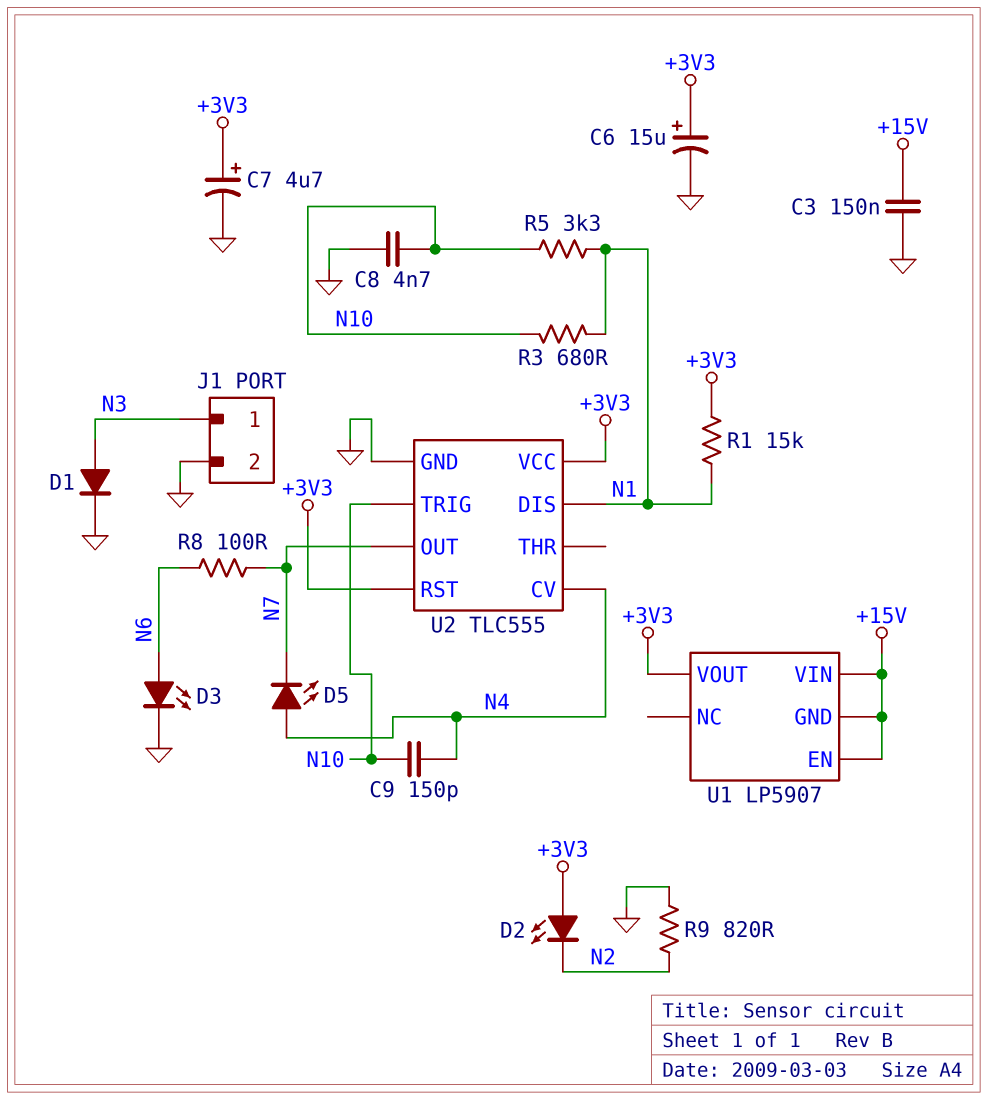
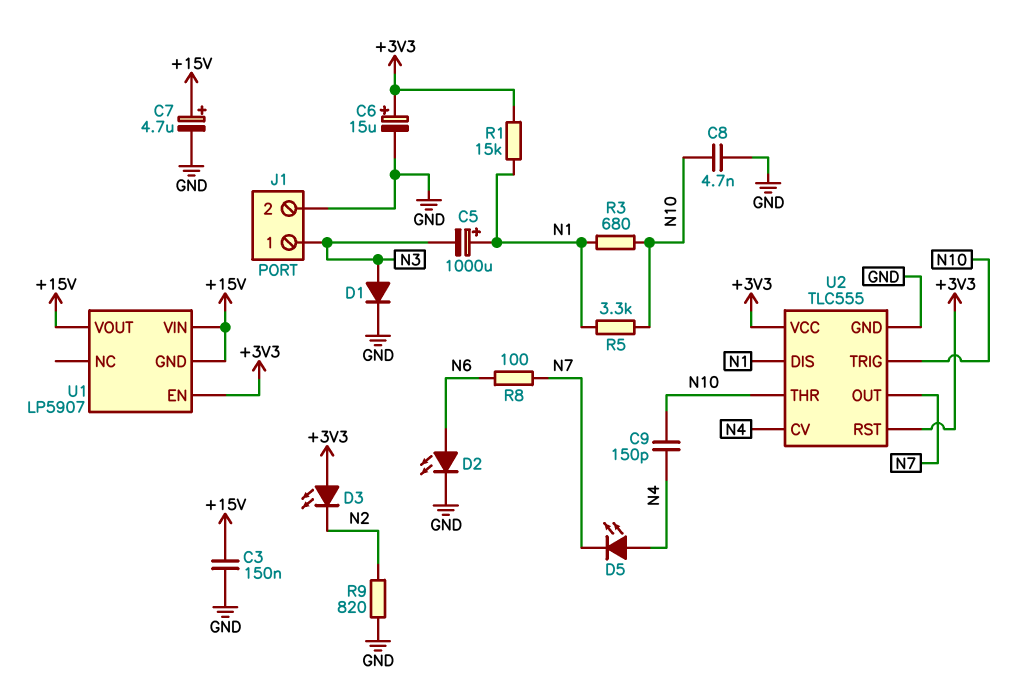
C5: none -> 1000uF (plus N1, minus N3)
C7: 4.7uF (plus +3V3, minus GND) -> 4.7uF (plus +15V, minus GND)
D2: LED (A +3V3, K N2) -> LED (A N6, K GND)
D3: LED (A N6, K GND) -> LED (A +3V3, K N2)
U1 pin EN: +15V -> +3V3
U1 pin VOUT: +3V3 -> +15V
U2 pin THR: none -> N10

